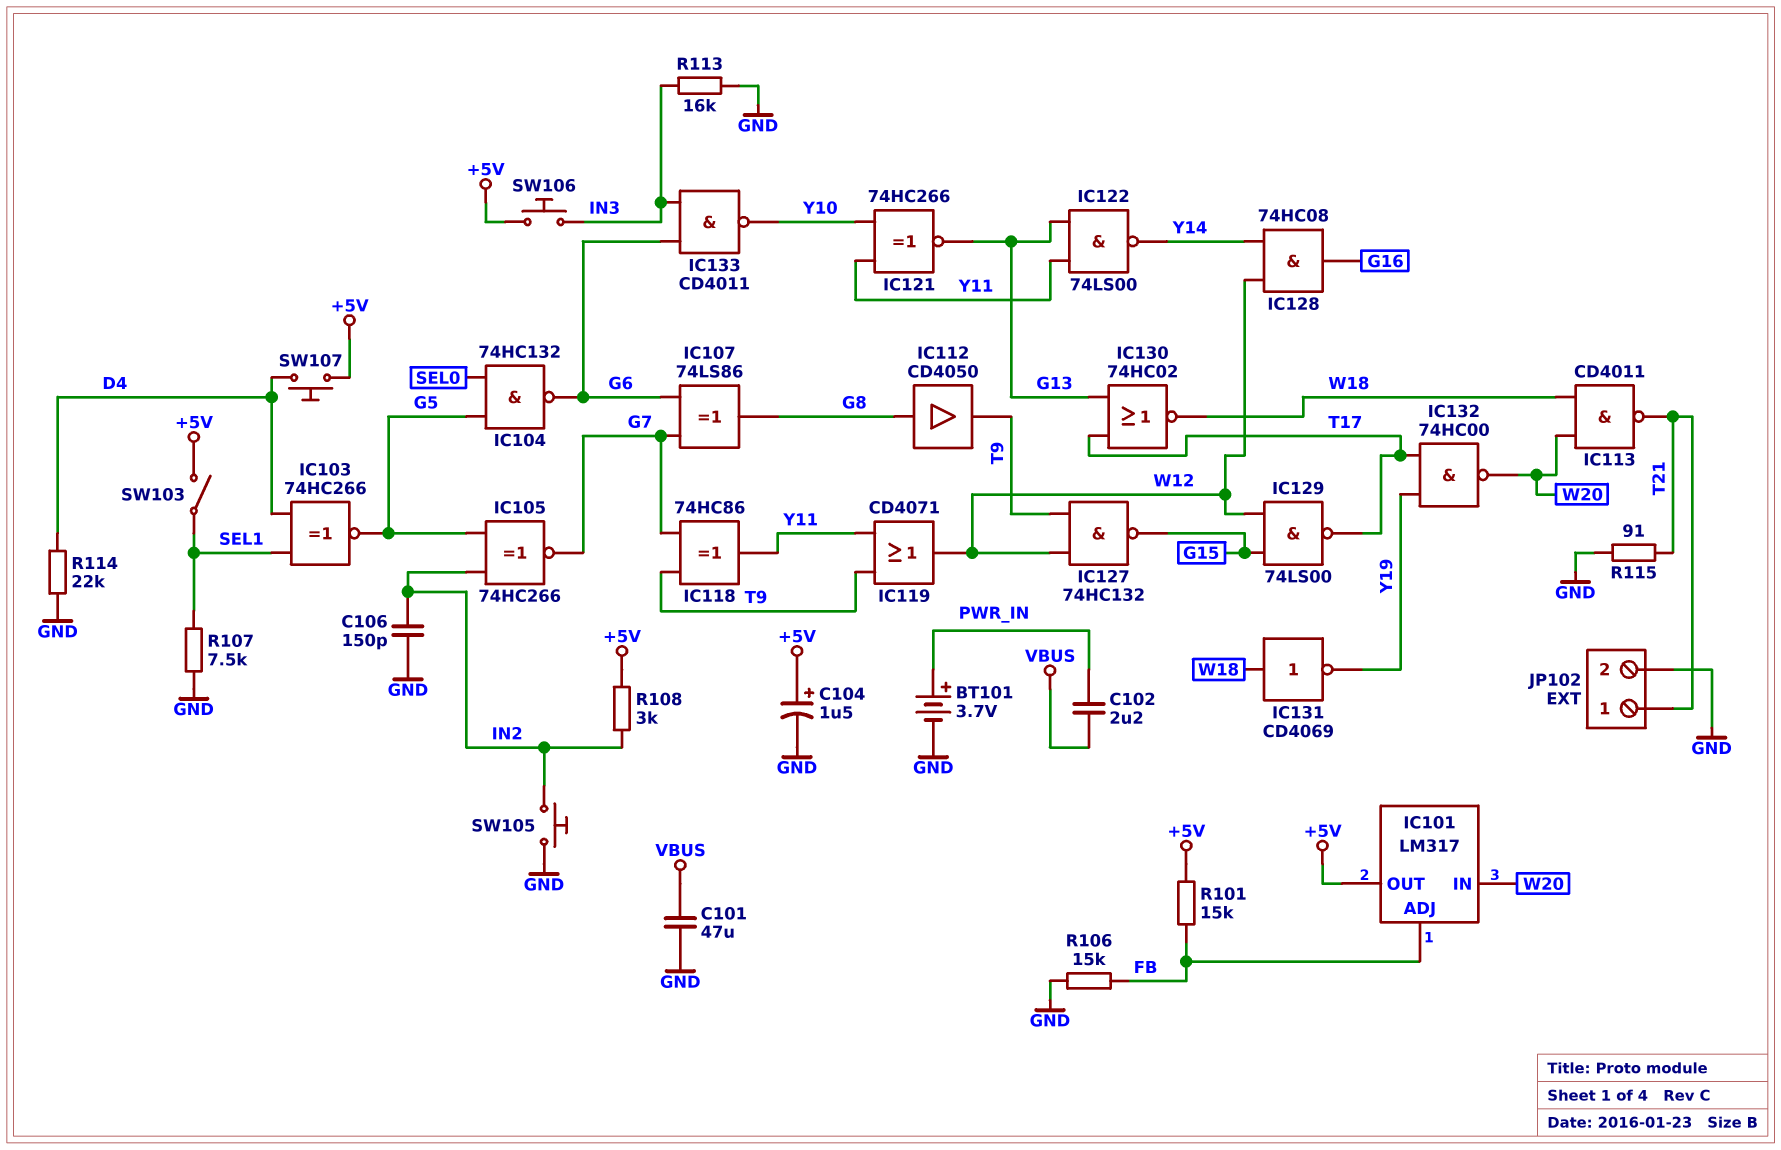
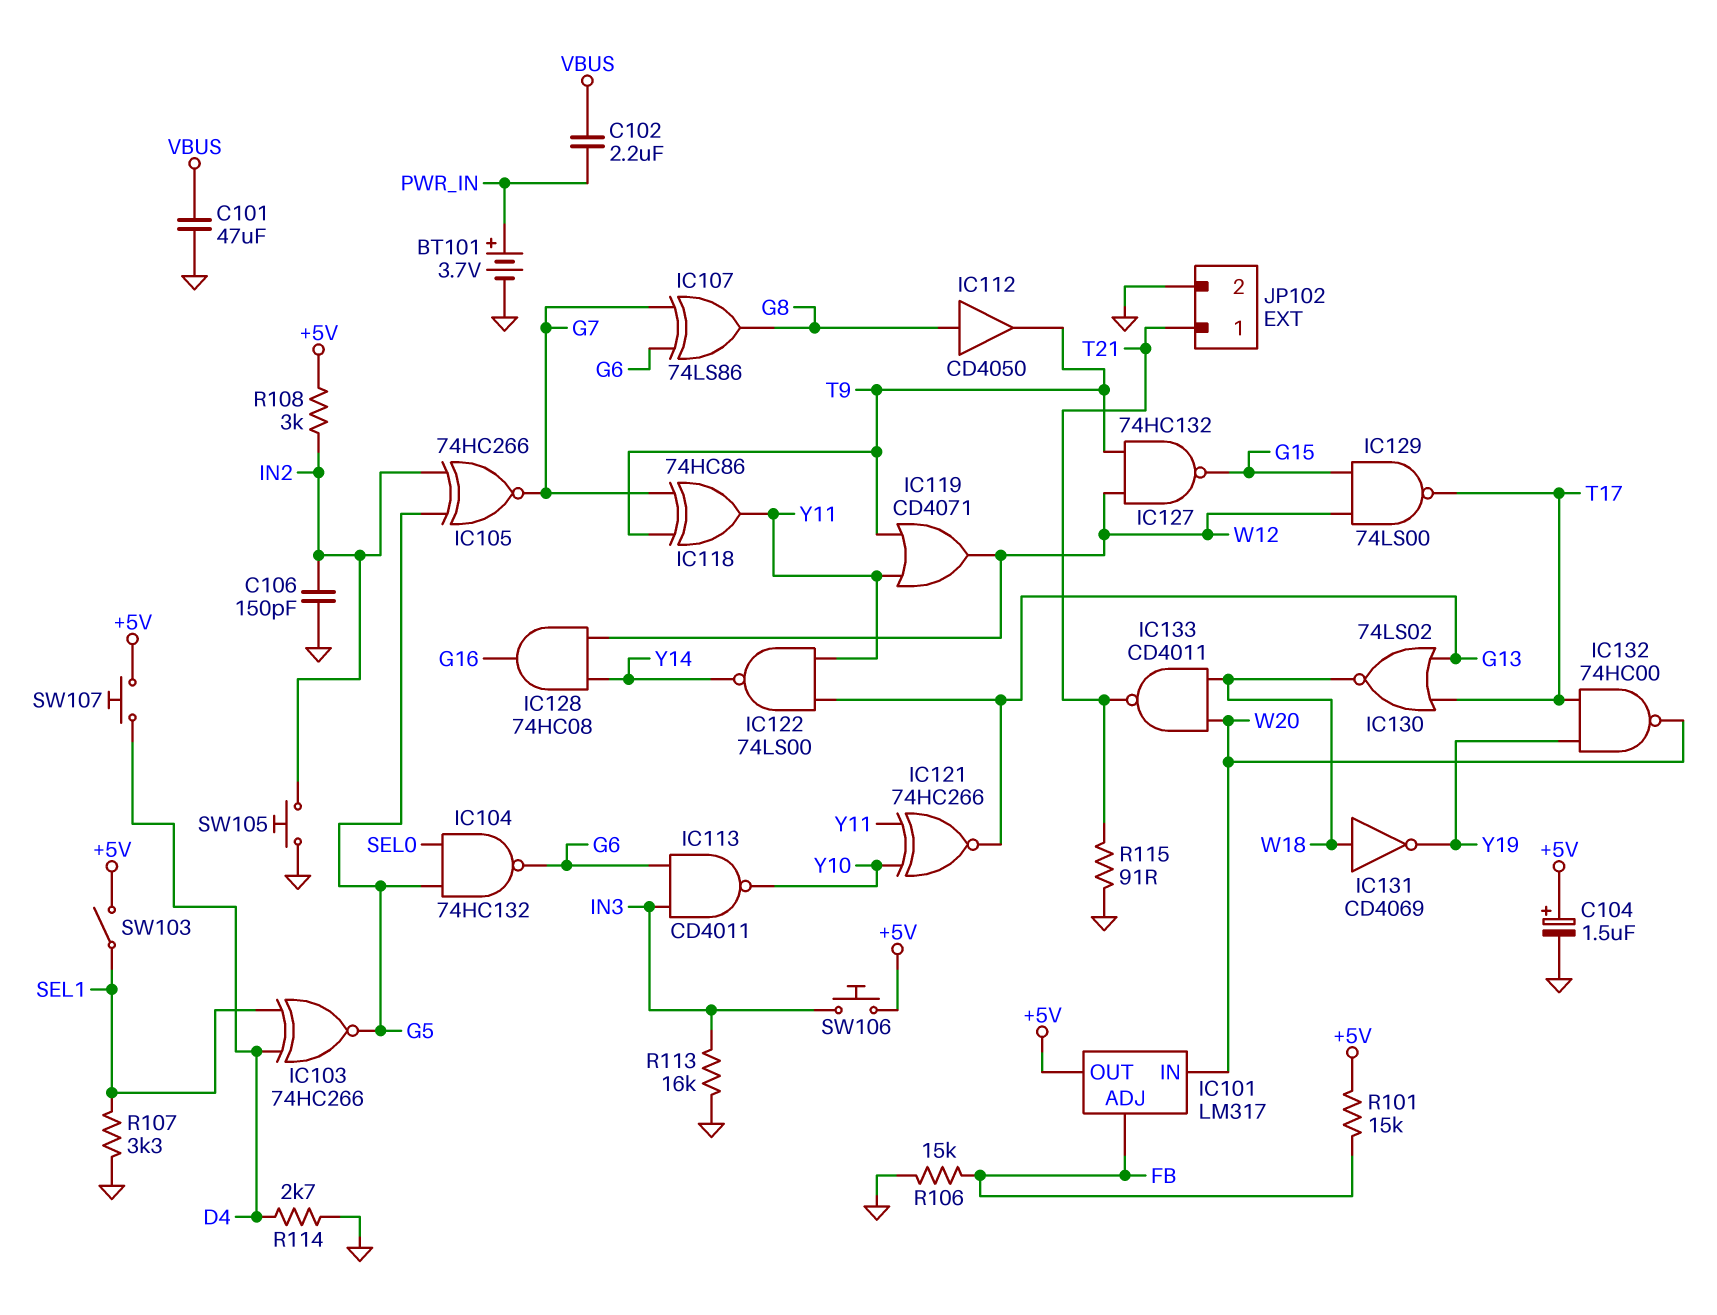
IC113: NAND CD4011 (in W18, in W20, out T21) -> NAND CD4011 (in G6, in IN3, out Y10)
IC130: NOR 74HC02 (in G13, in T17, out W18) -> NOR 74LS02 (in G13, in T17, out W18)
IC133: NAND CD4011 (in G6, in IN3, out Y10) -> NAND CD4011 (in W18, in W20, out T21)
R107: 7.5k (GND, SEL1) -> 3.3k (GND, SEL1)
R114: 22k (D4, GND) -> 2.7k (D4, GND)

